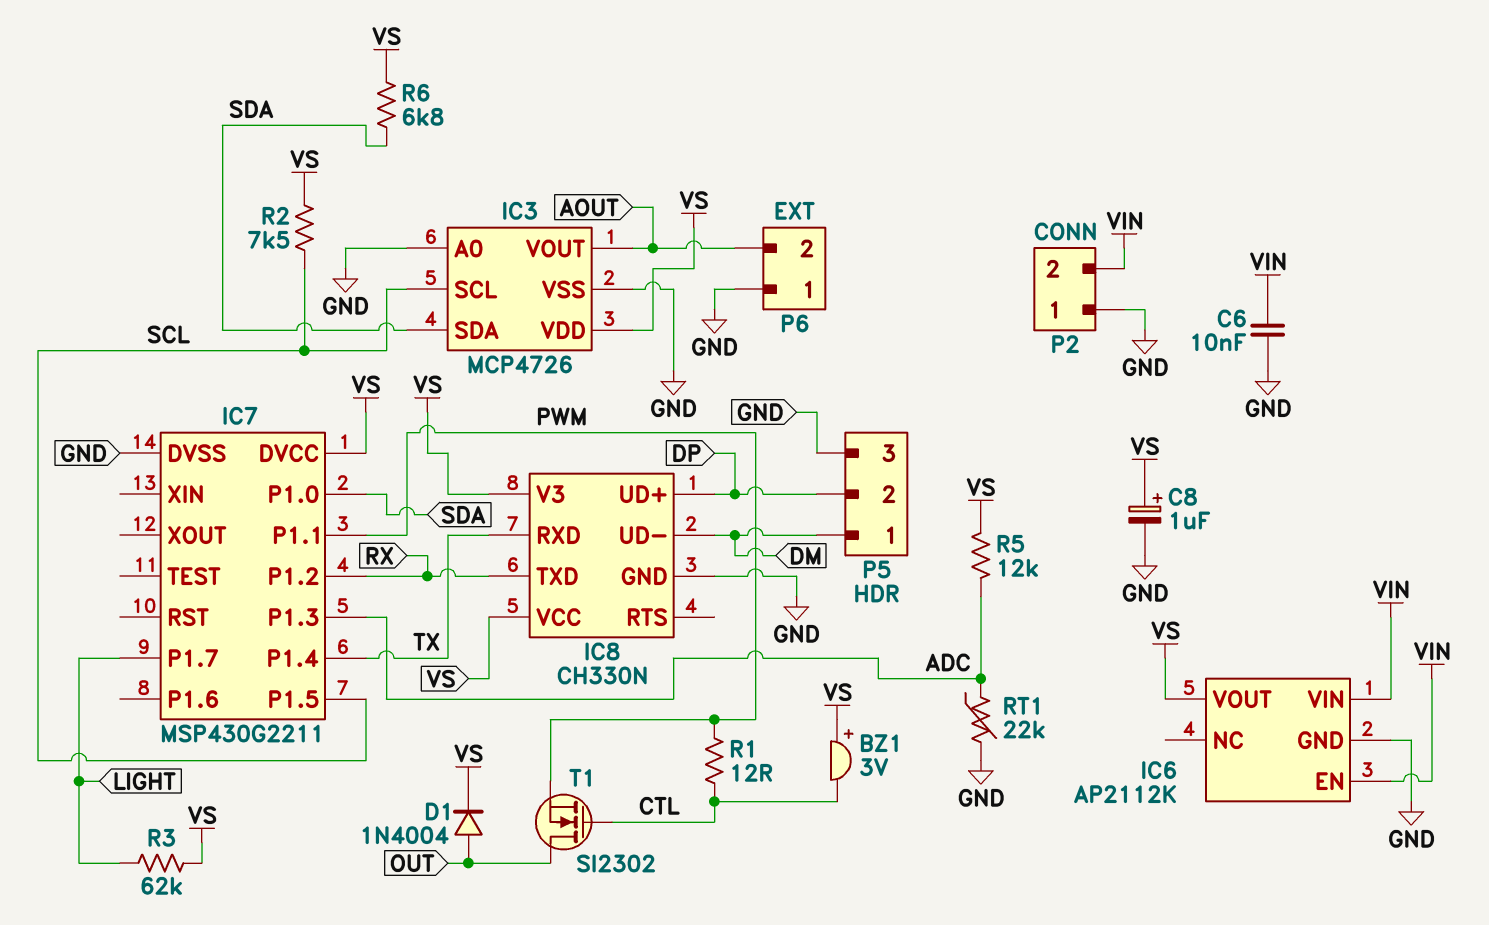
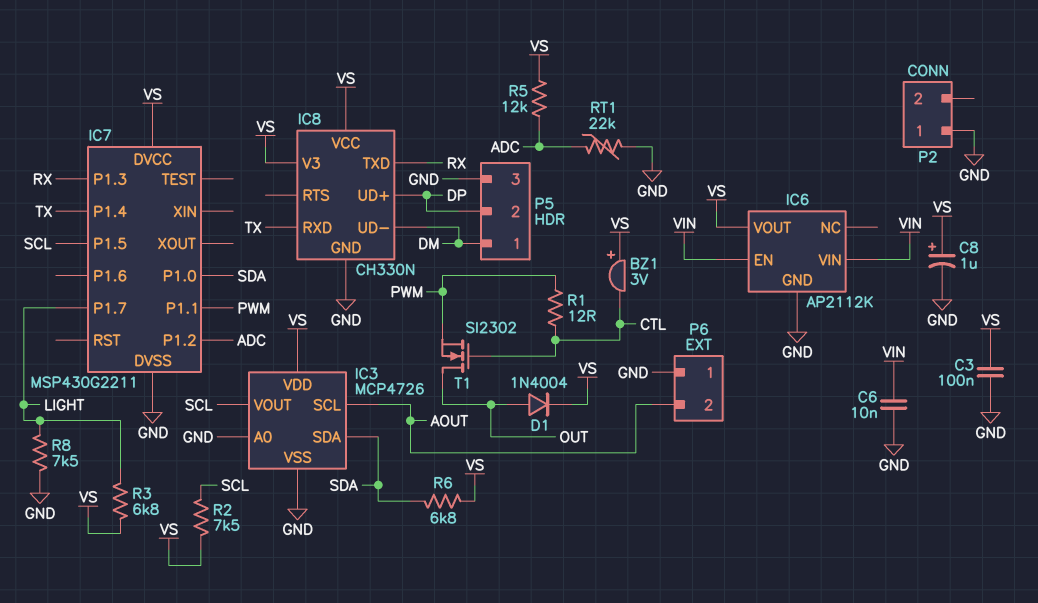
C3: none -> 100nF (GND, VS)
IC3 pin SCL: SCL -> AOUT
IC3 pin VOUT: AOUT -> SCL
IC7 pin P1.2: RX -> ADC
IC7 pin P1.3: ADC -> RX
P2 pin 2: VIN -> none
R3: 62k (LIGHT, VS) -> 6.8k (LIGHT, VS)
R8: none -> 7.5k (GND, LIGHT)

